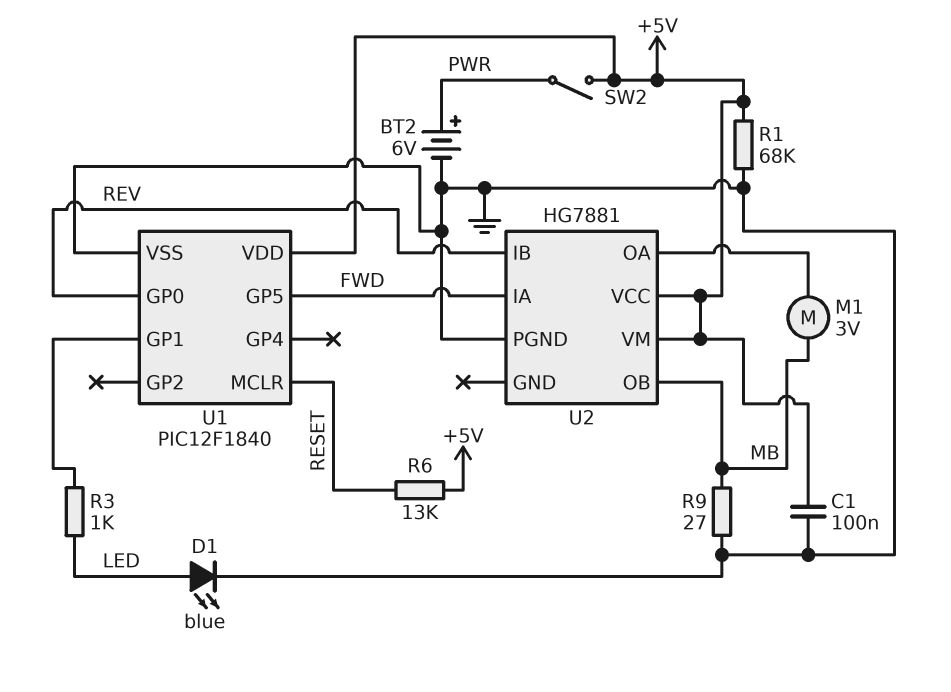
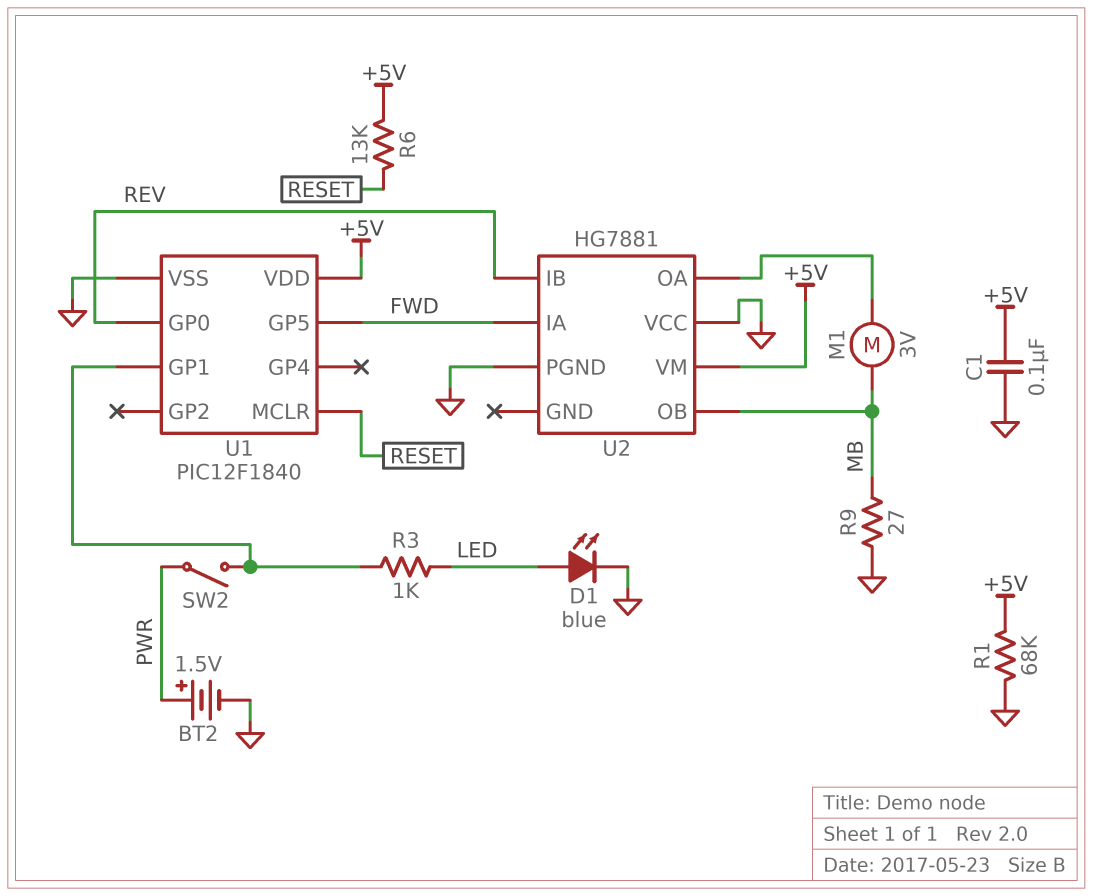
BT2: 6V (plus PWR, minus GND) -> 1.5V (plus PWR, minus GND)
SW2: switch (+5V, PWR) -> switch (PWR, U1/GP1)
U2 pin VCC: +5V -> GND

